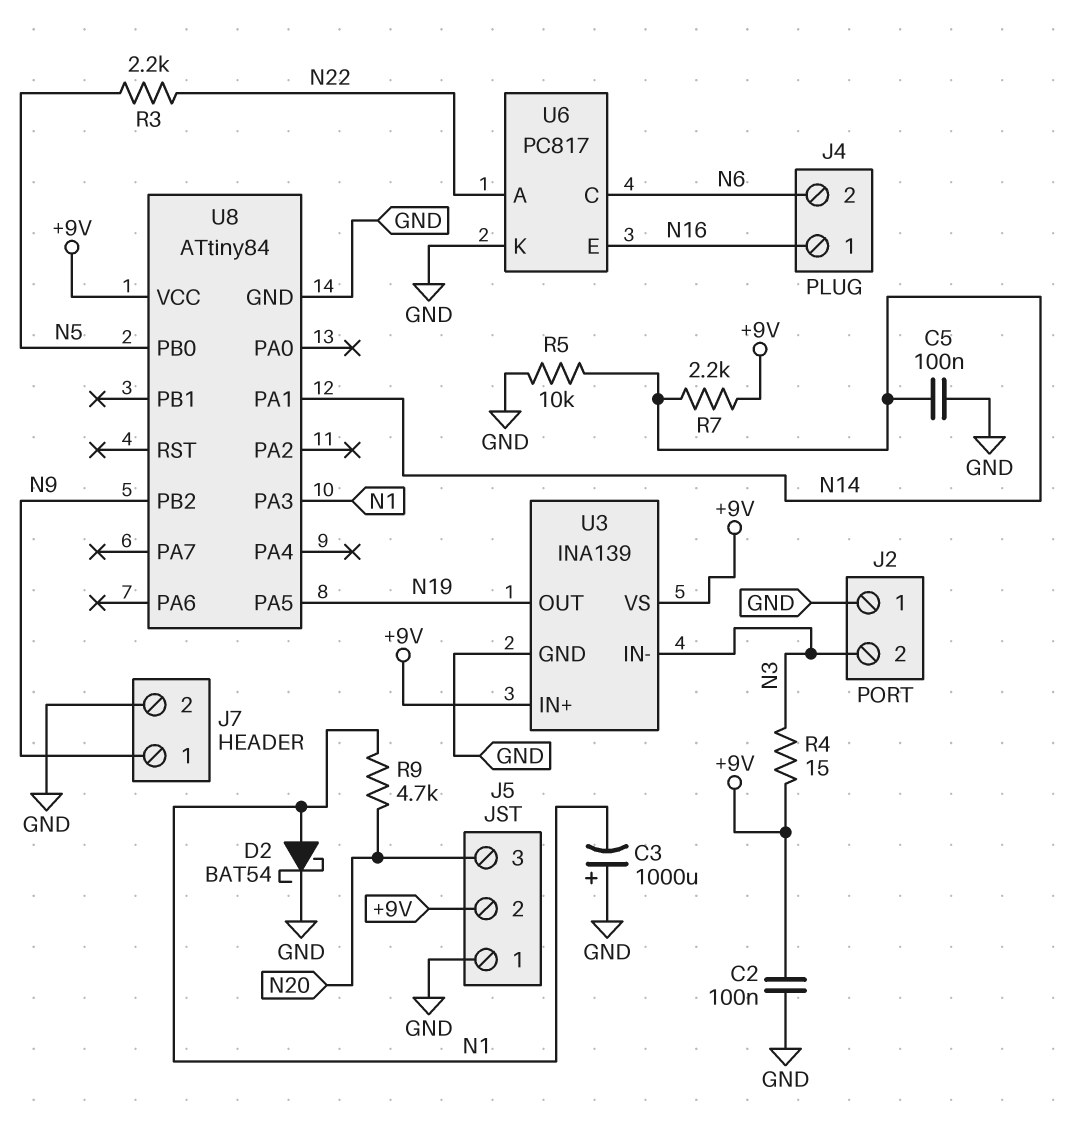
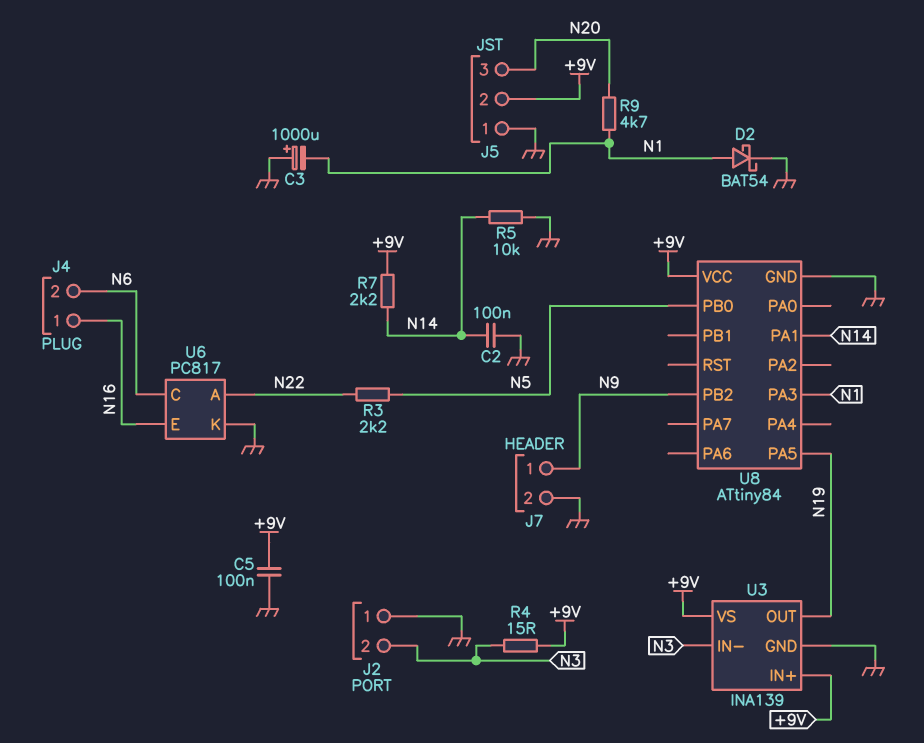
C2: 100nF (+9V, GND) -> 100nF (GND, N14)
C5: 100nF (GND, N14) -> 100nF (+9V, GND)

